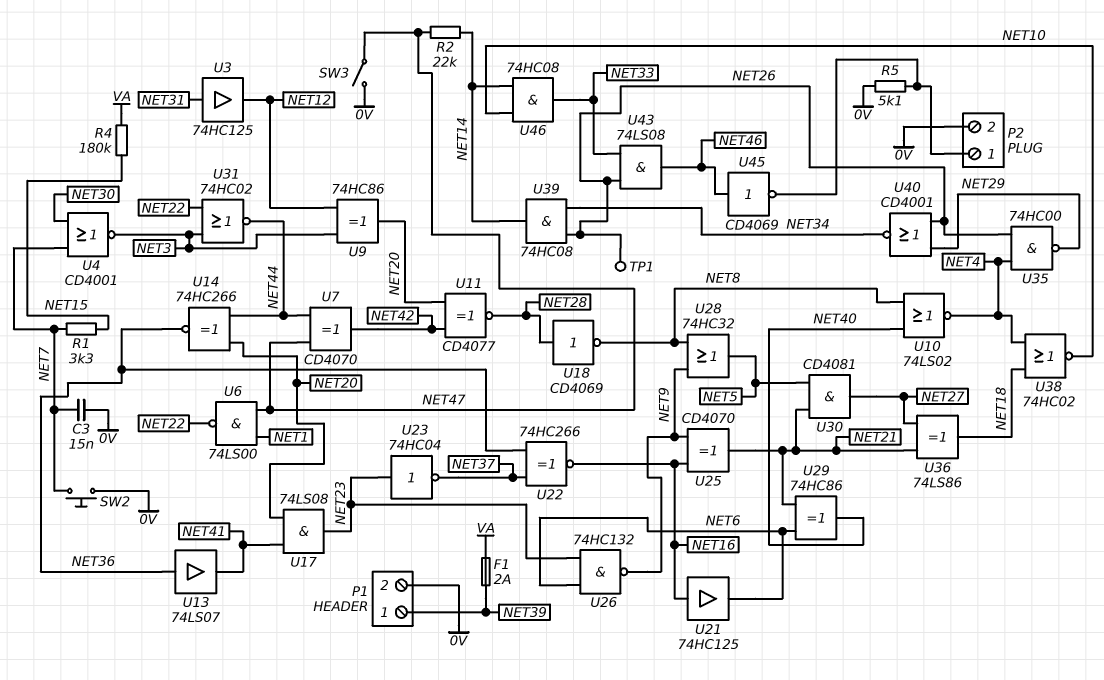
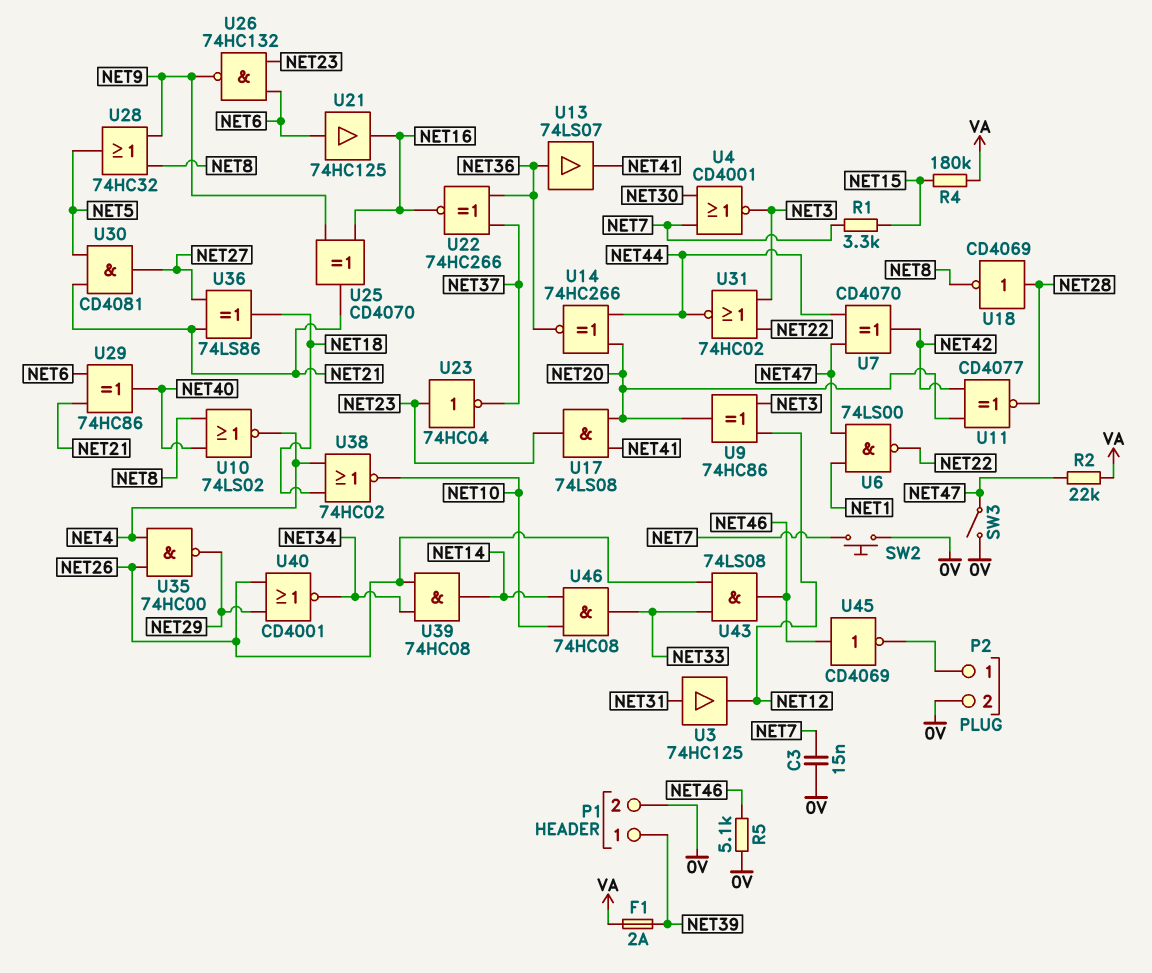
R2: 22k (NET14, NET47) -> 22k (NET47, VA)
R5: 5.1k (0V, P2/1) -> 5.1k (0V, NET46)
TP1: test point (NET26) -> none
U21: buffer 74HC125 (in NET16, out NET6) -> buffer 74HC125 (in NET6, out NET16)

